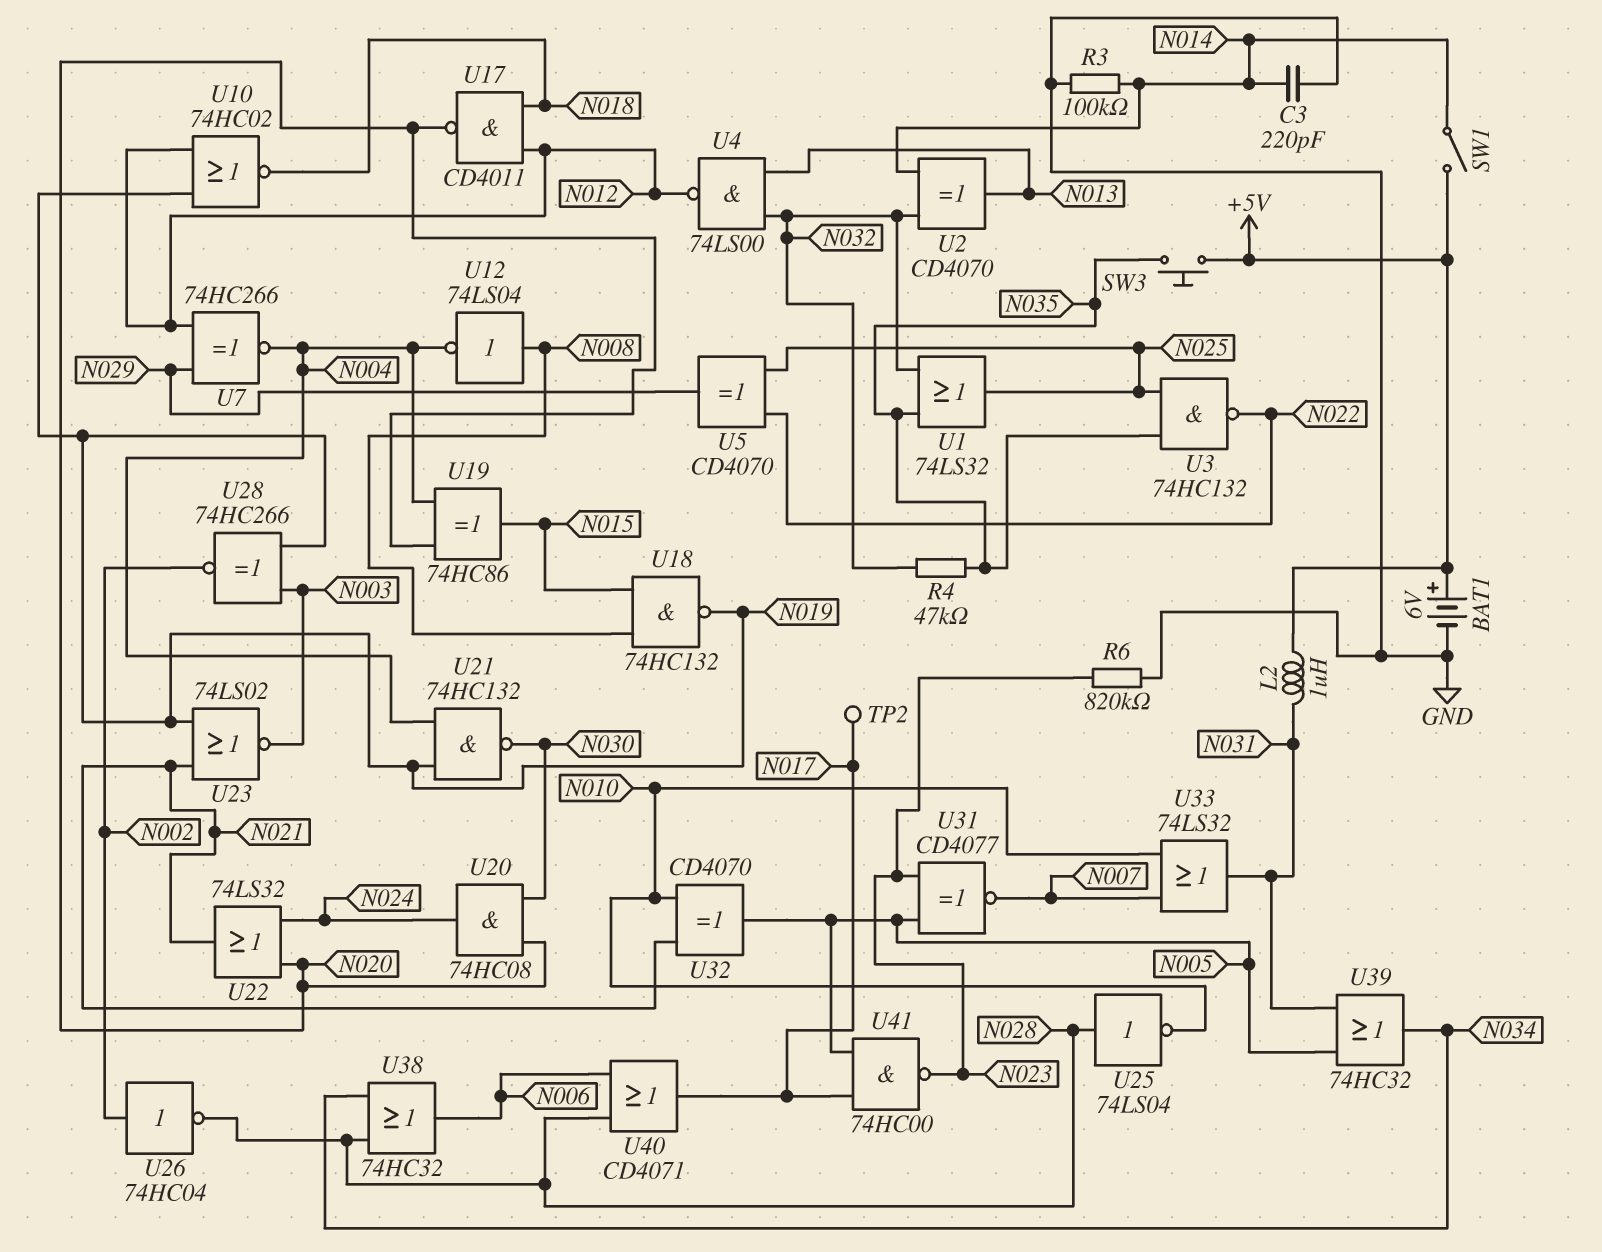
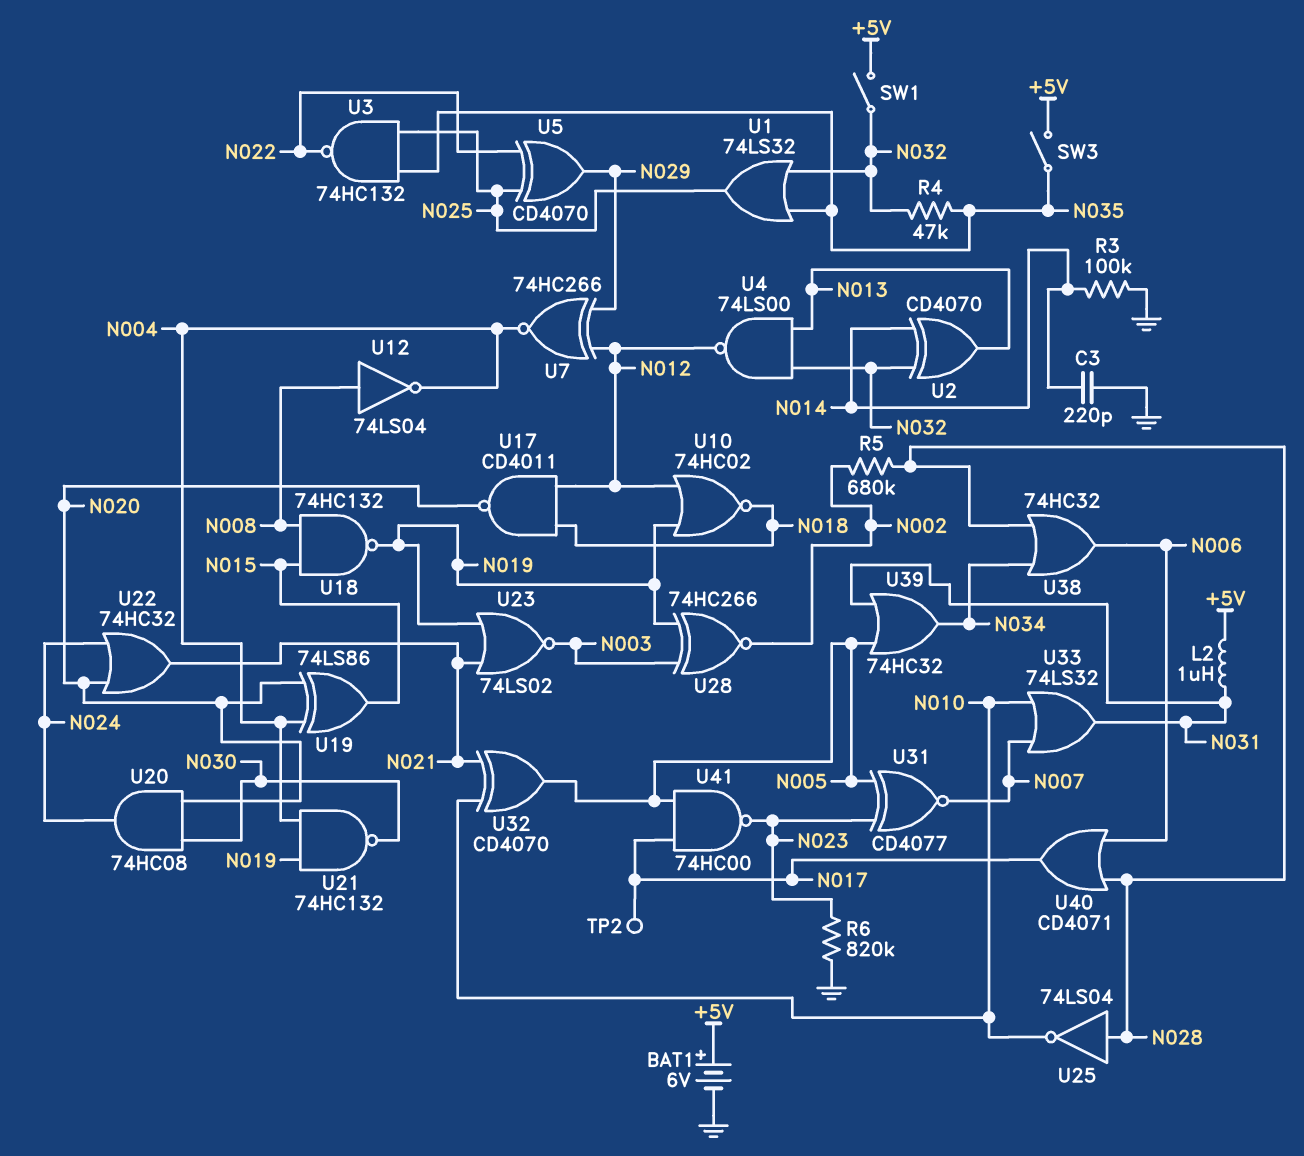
R5: none -> 680k (N002, N028)
SW1: switch (+5V, N014) -> switch (+5V, N032)
SW3: button (+5V, N035) -> switch (+5V, N035)
U19: XOR 74HC86 (in N004, in N020, out N015) -> XOR 74LS86 (in N004, in N020, out N015)
U22: OR 74LS32 (in N020, in N024, out N021) -> OR 74HC32 (in N020, in N024, out N021)
U26: NOT 74HC04 (in N002, out N028) -> none

